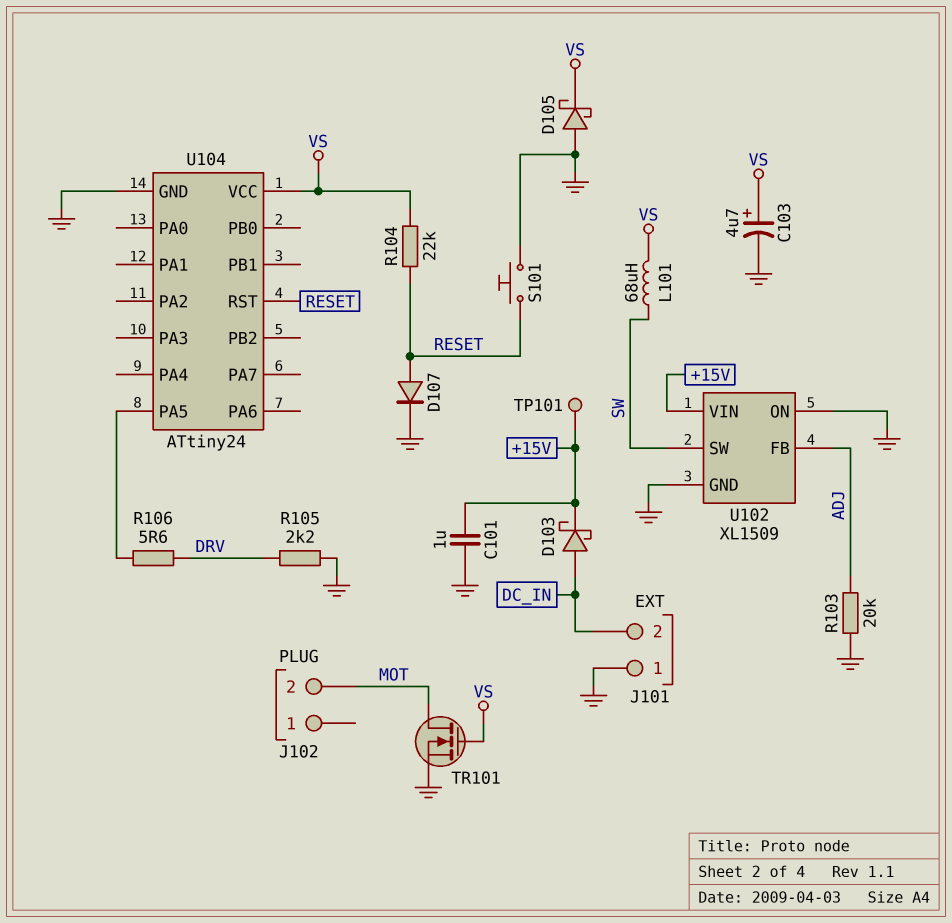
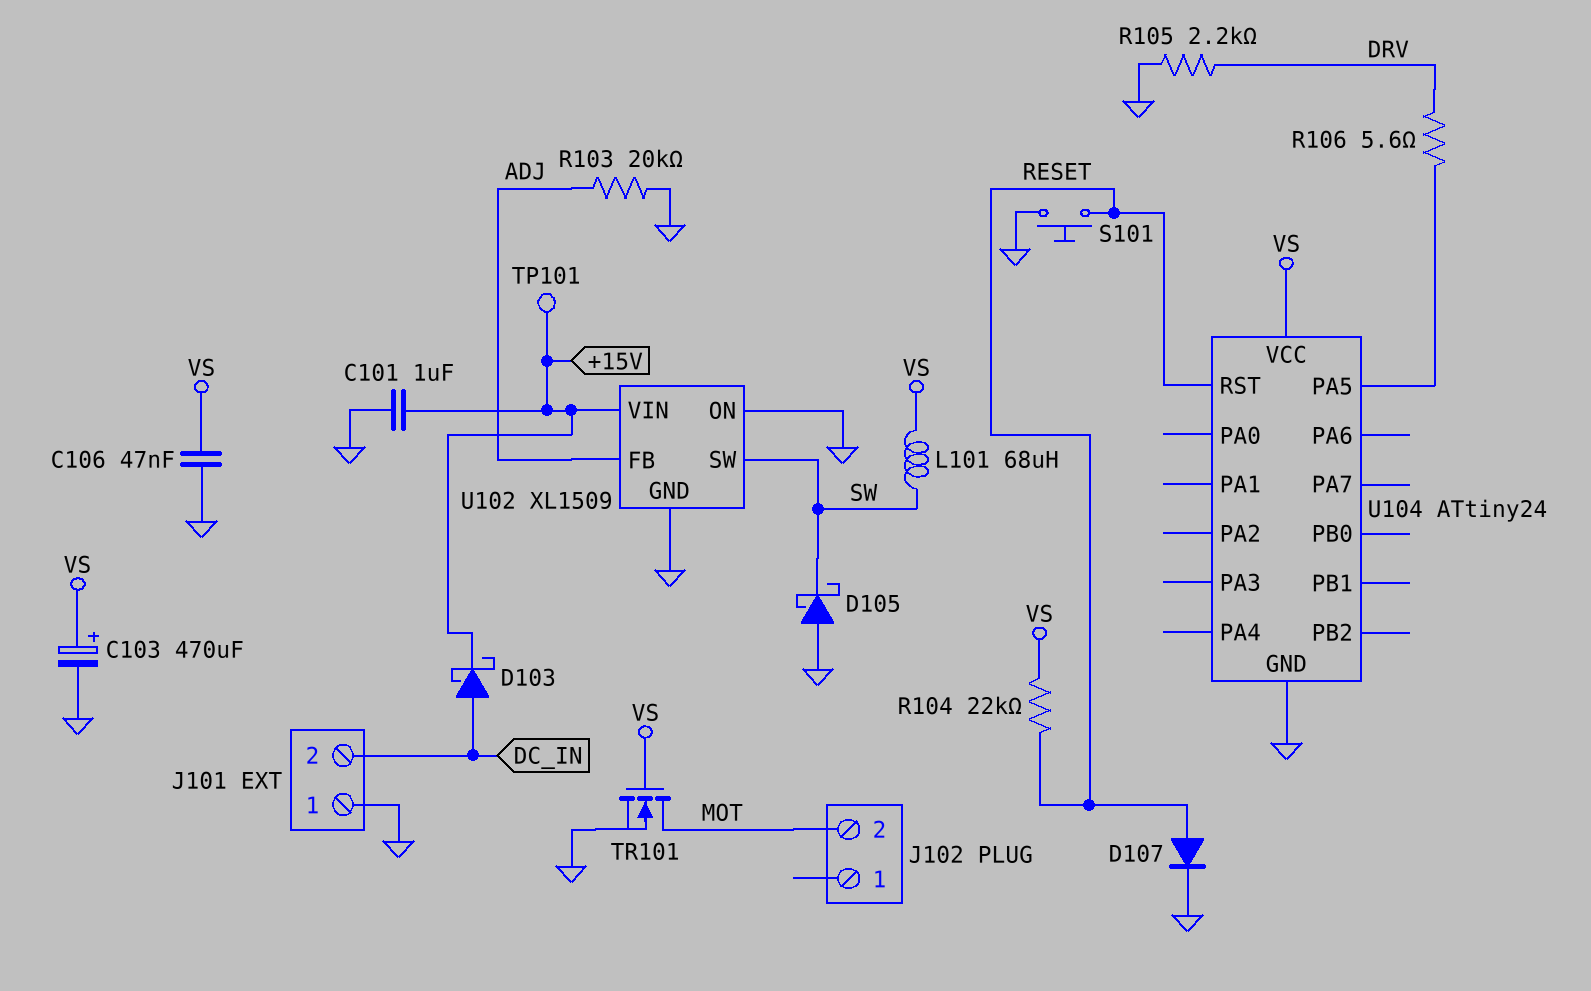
C103: 4.7uF (plus VS, minus GND) -> 470uF (plus VS, minus GND)
C106: none -> 47nF (GND, VS)
D105: schottky (A GND, K VS) -> schottky (A GND, K SW)

